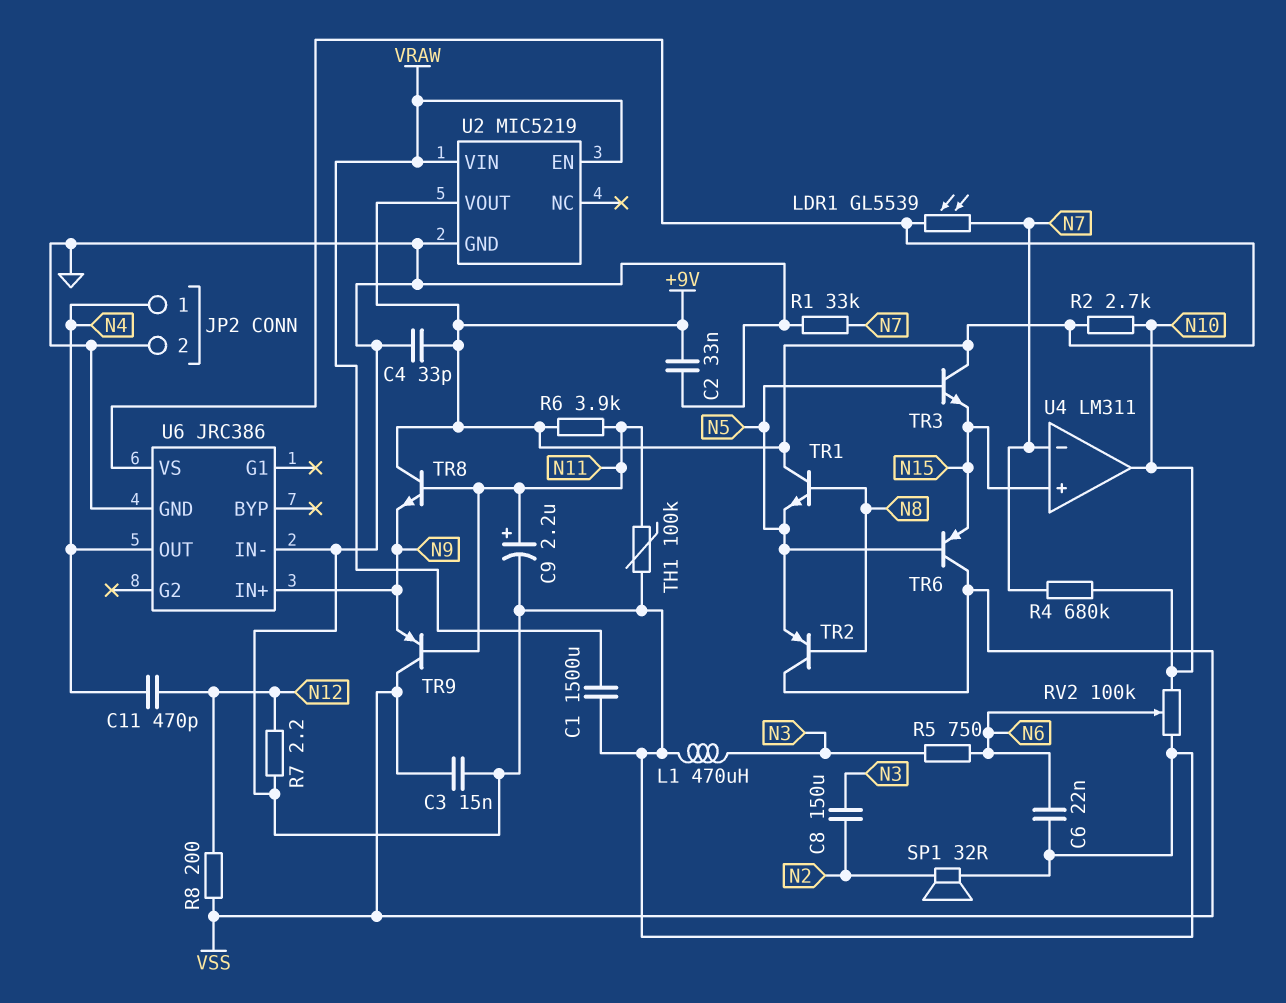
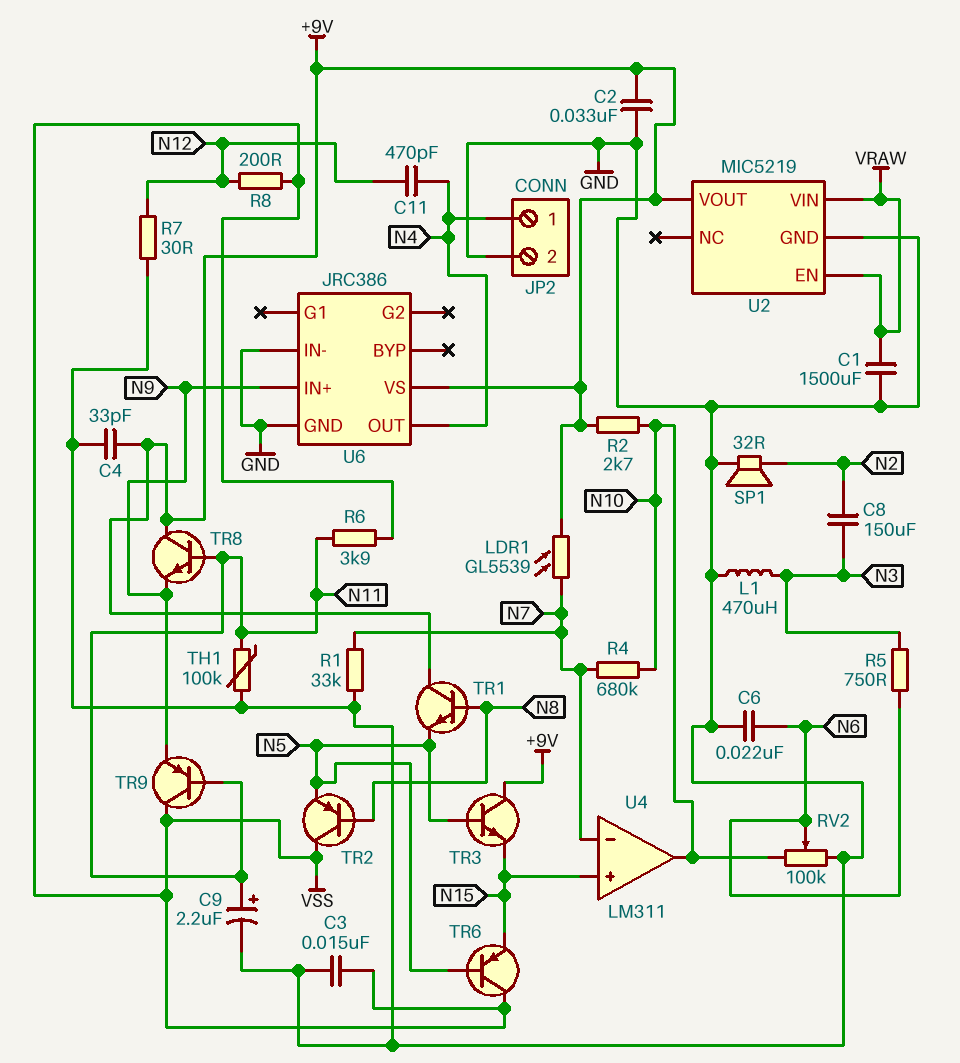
R6: 3.9k (+9V, N11) -> 3.9k (N11, VSS)
R7: 2.2 (GND, N12) -> 30 (GND, N12)

